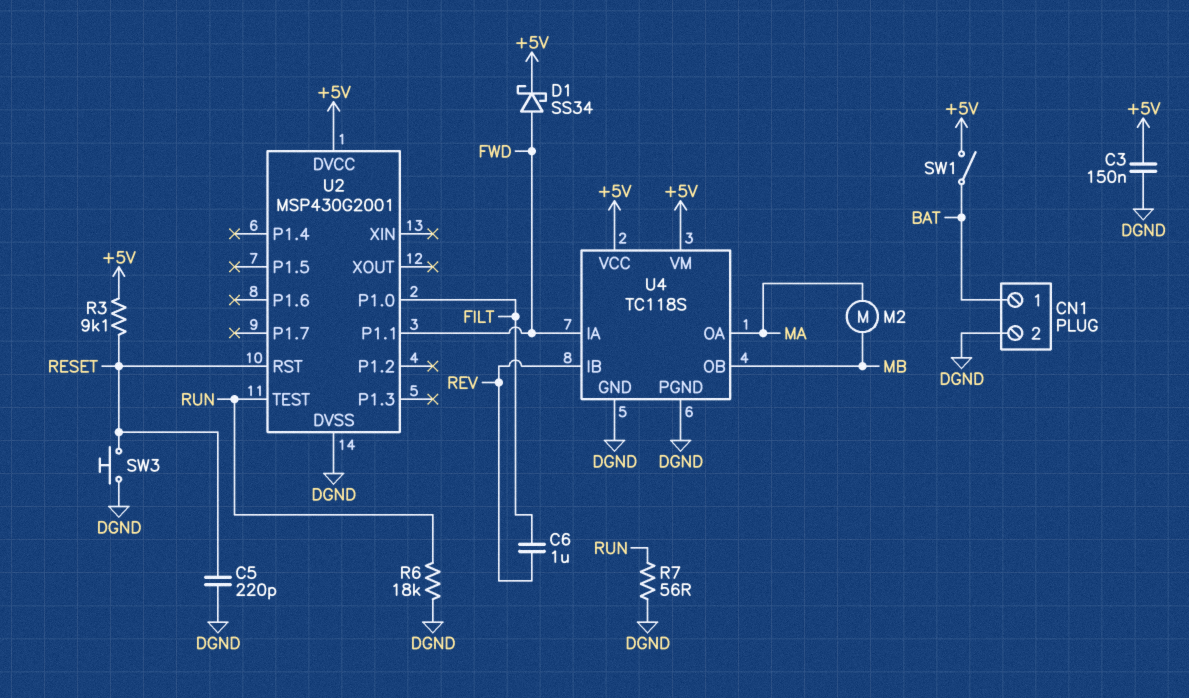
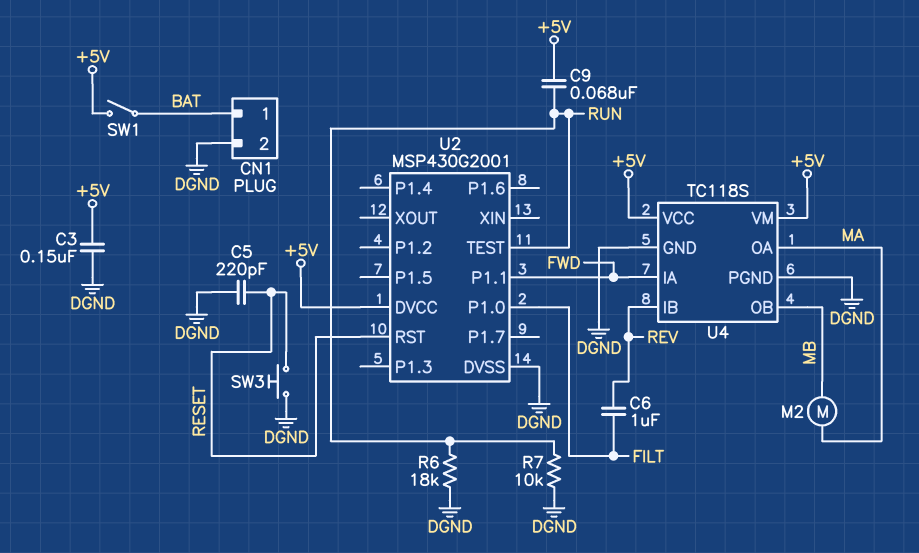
C9: none -> 68nF (+5V, RUN)
D1: schottky SS34 (A FWD, K +5V) -> none
R3: 9.1k (+5V, RESET) -> none
R7: 56 (DGND, RUN) -> 10k (DGND, RUN)

